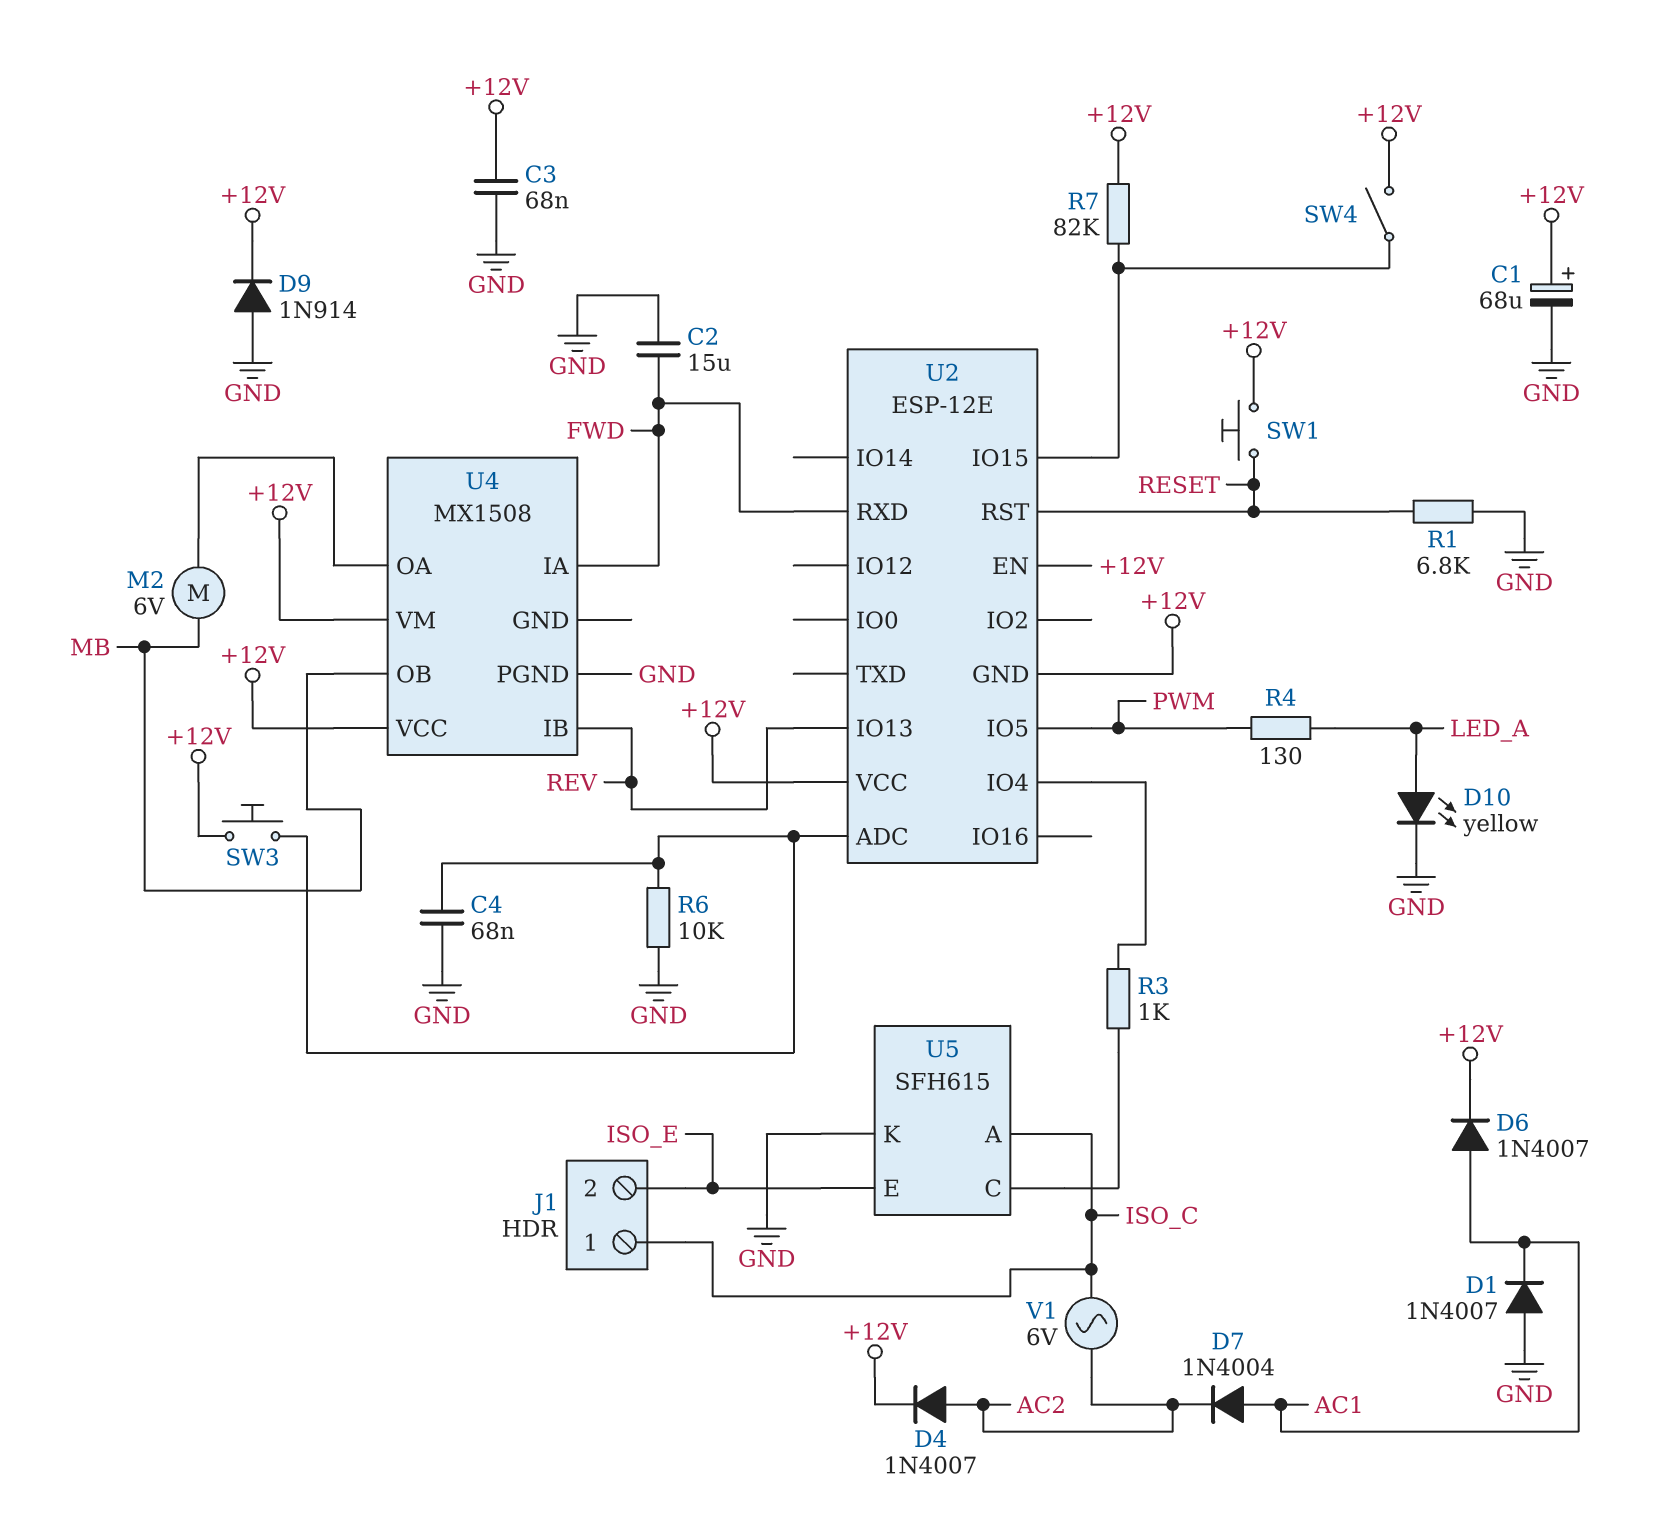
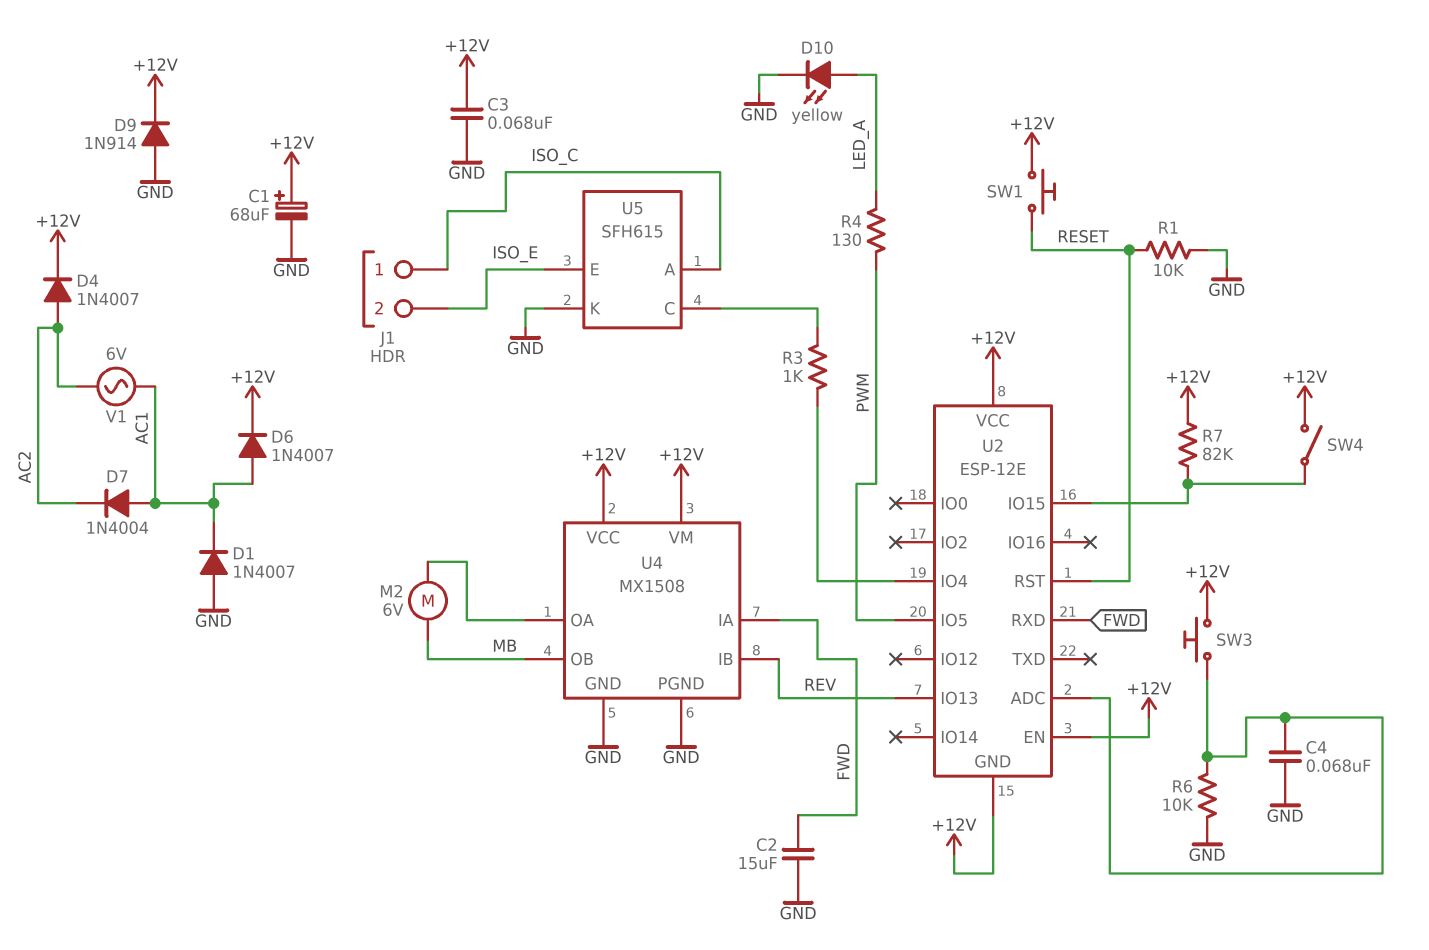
R1: 6.8k (GND, RESET) -> 10k (GND, RESET)
U4 pin GND: none -> GND
V1: AC 6V (AC2, ISO_C) -> AC 6V (AC1, AC2)

